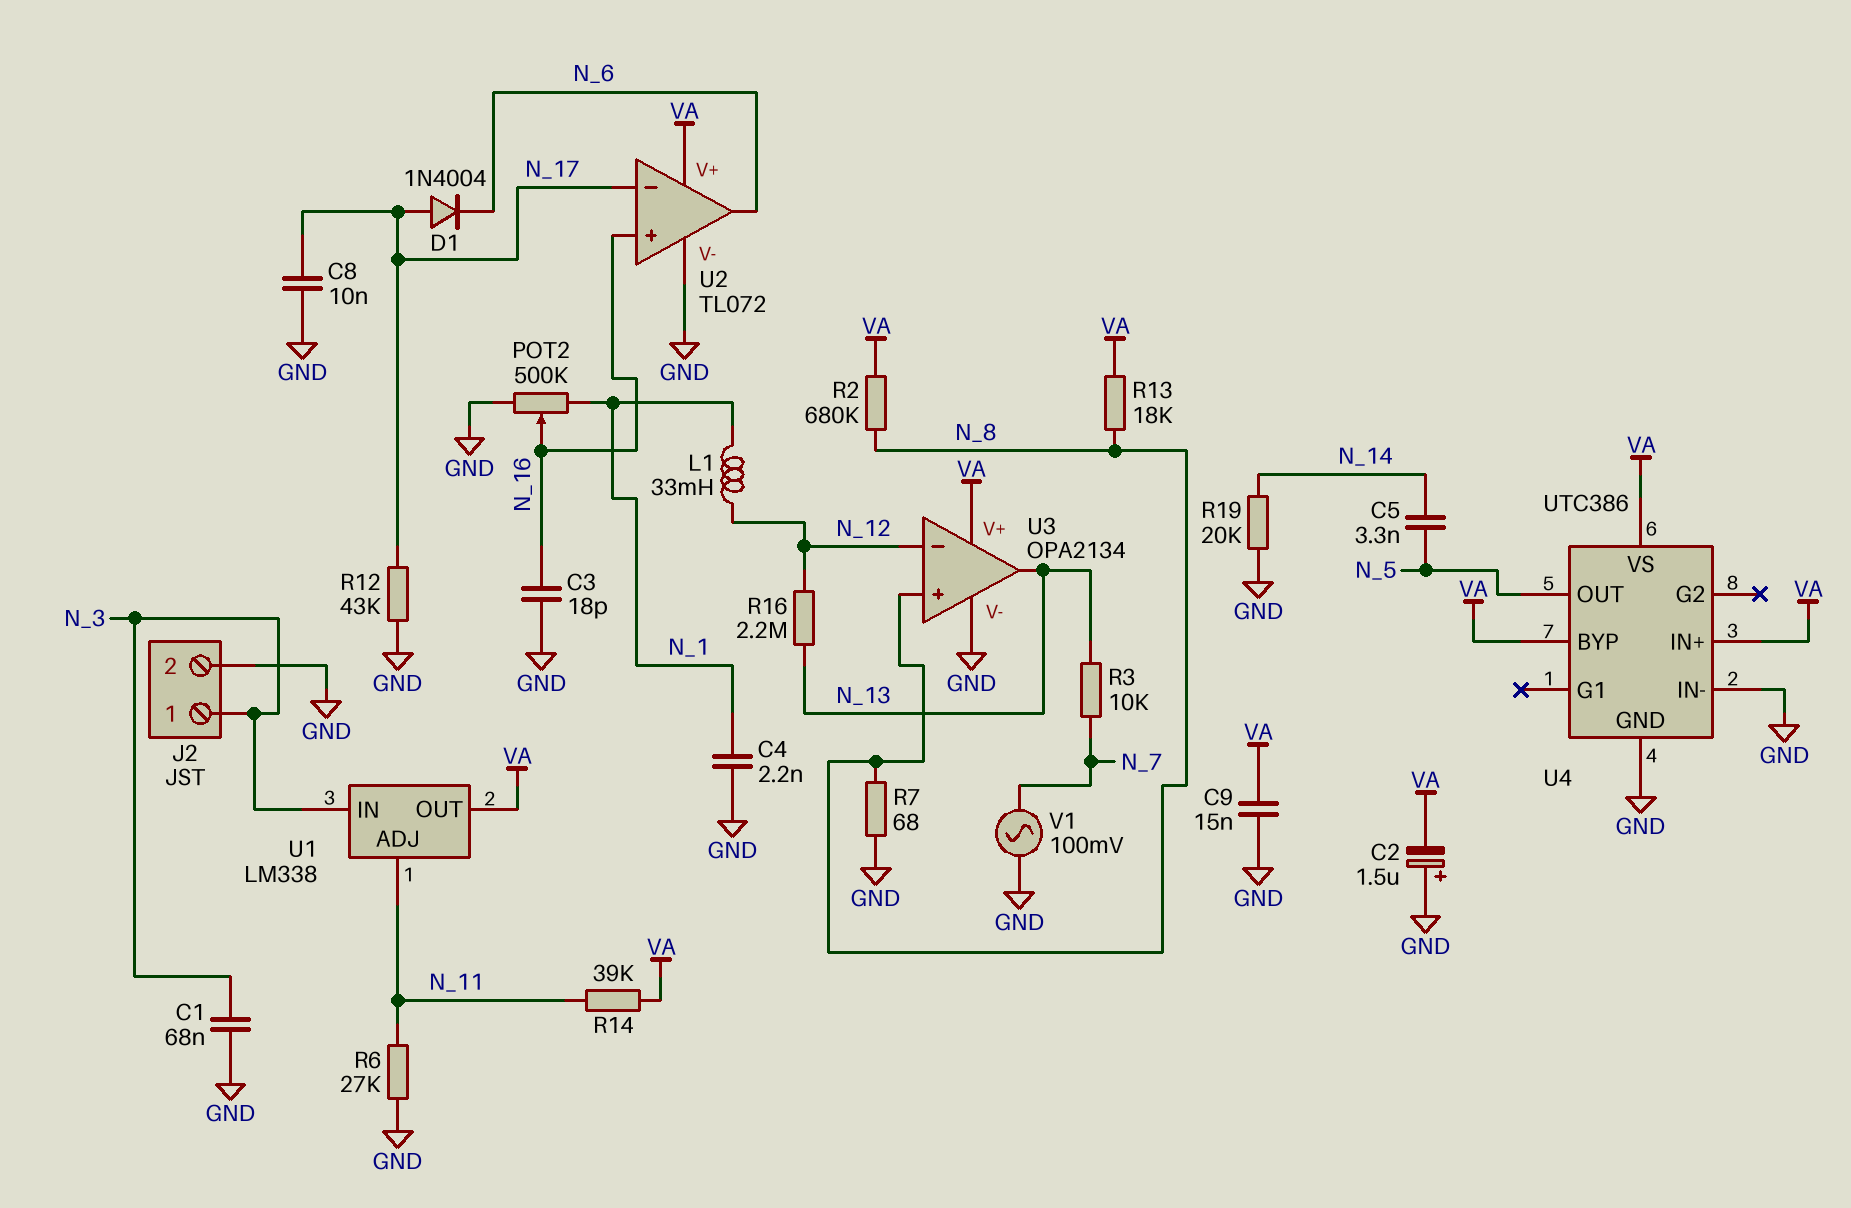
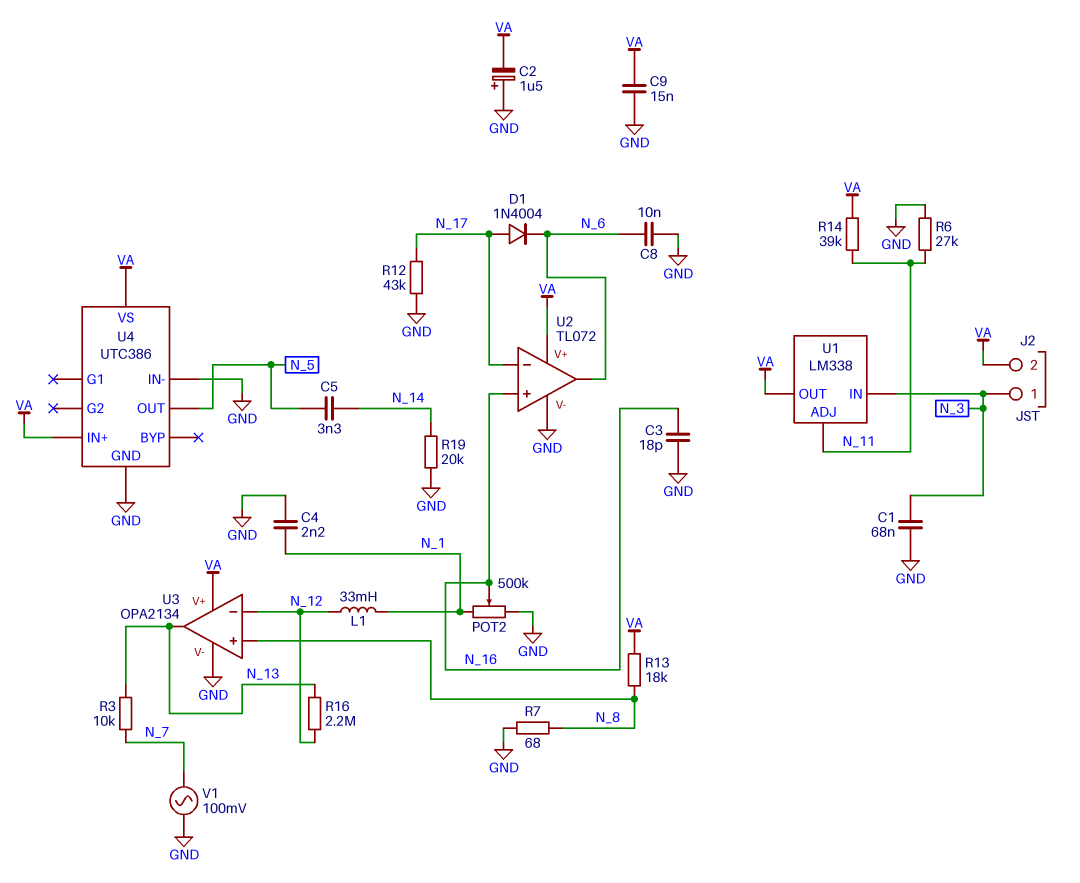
C8: 10nF (GND, N_17) -> 10nF (GND, N_6)
J2 pin 2: GND -> VA
R2: 680k (N_8, VA) -> none
U4 pin BYP: VA -> none

